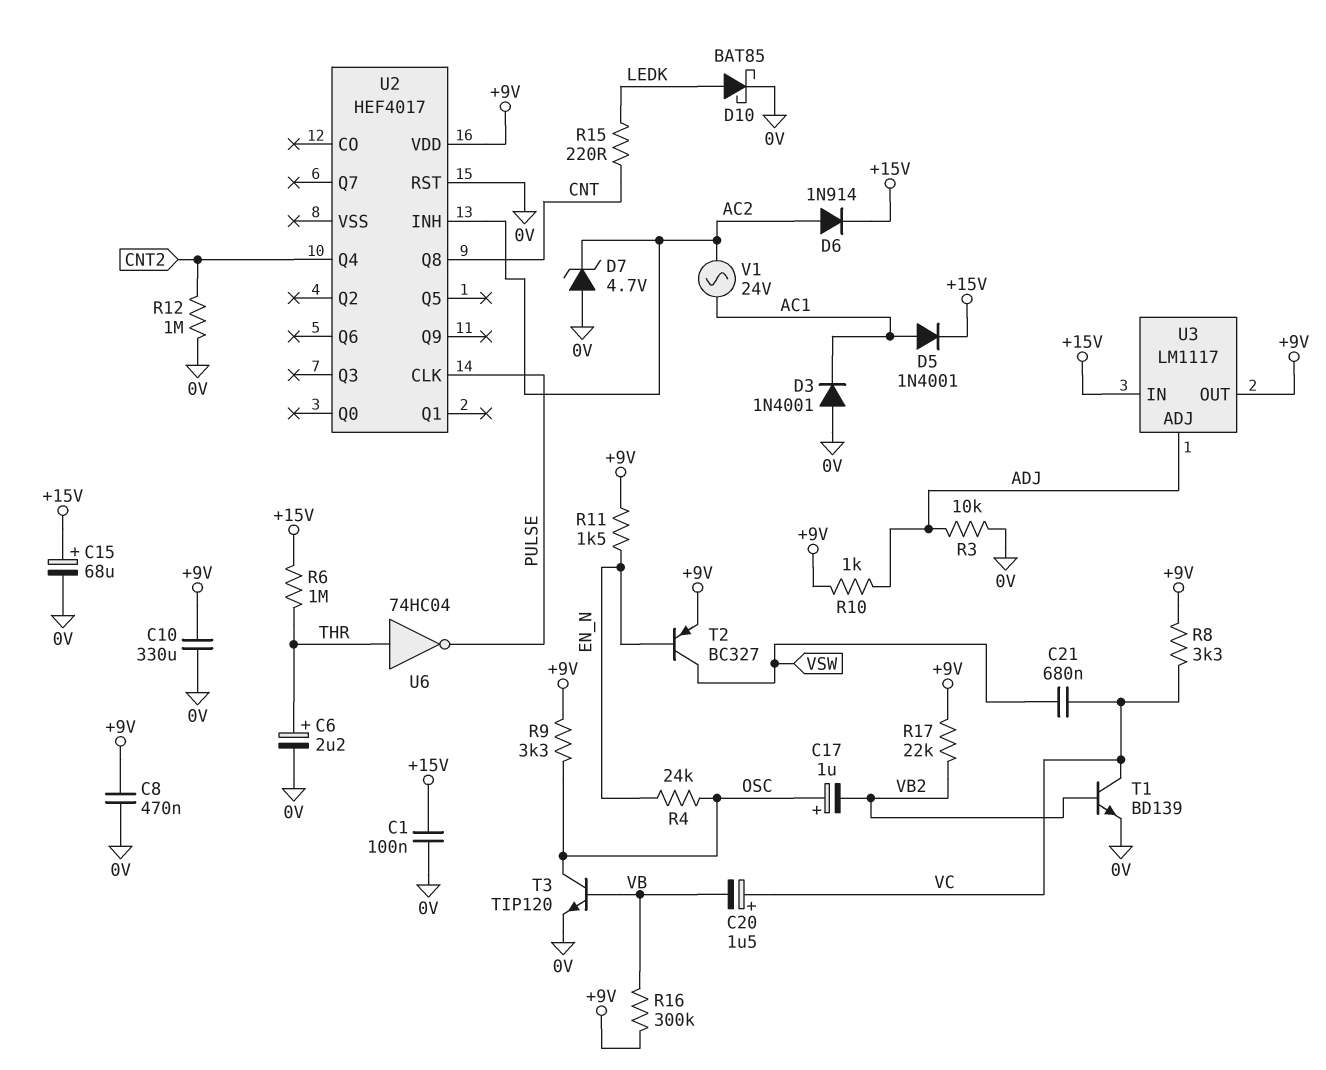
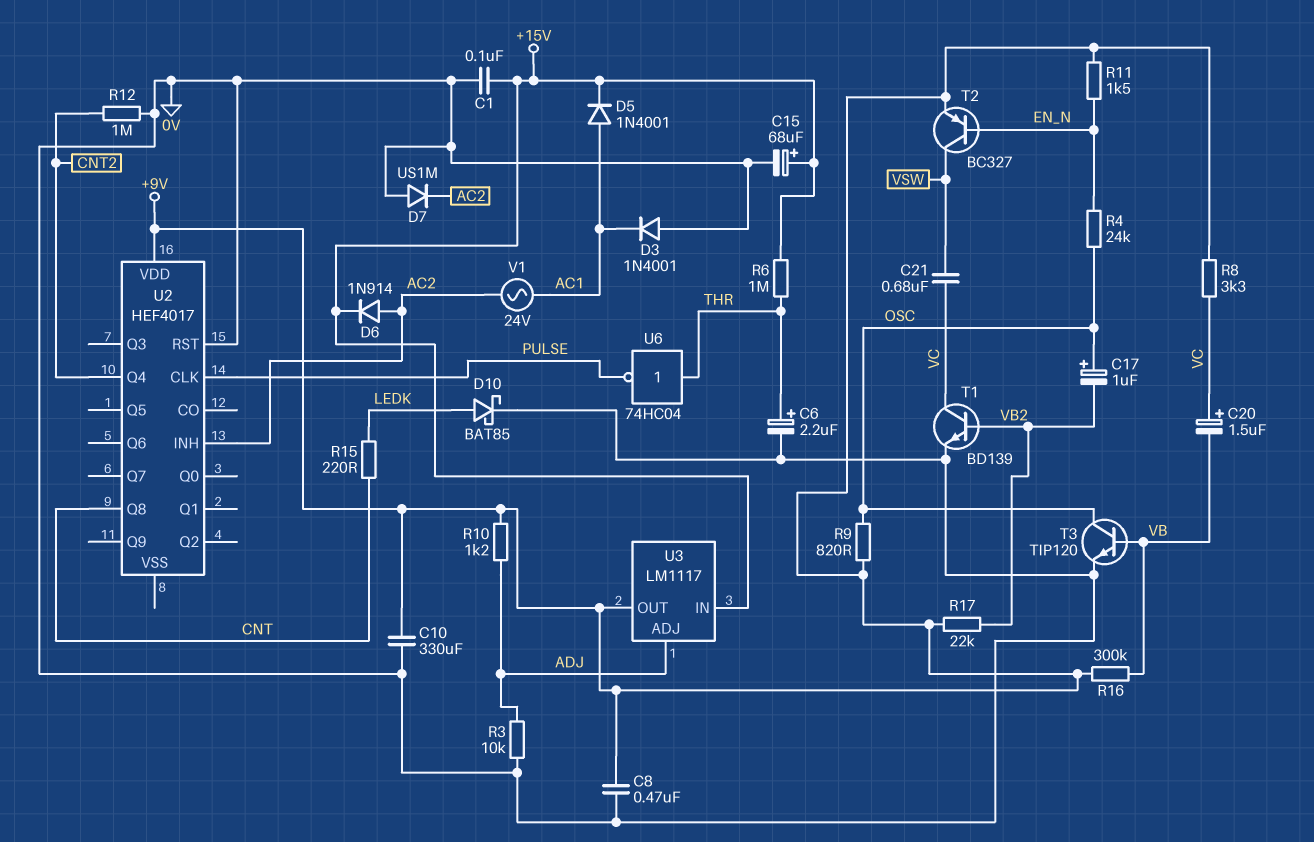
D7: zener 4.7V (A 0V, K AC2) -> diode US1M (A 0V, K AC2)
R9: 3.3k (+9V, OSC) -> 820 (+9V, OSC)
R10: 1k (+9V, ADJ) -> 1.2k (+9V, ADJ)

